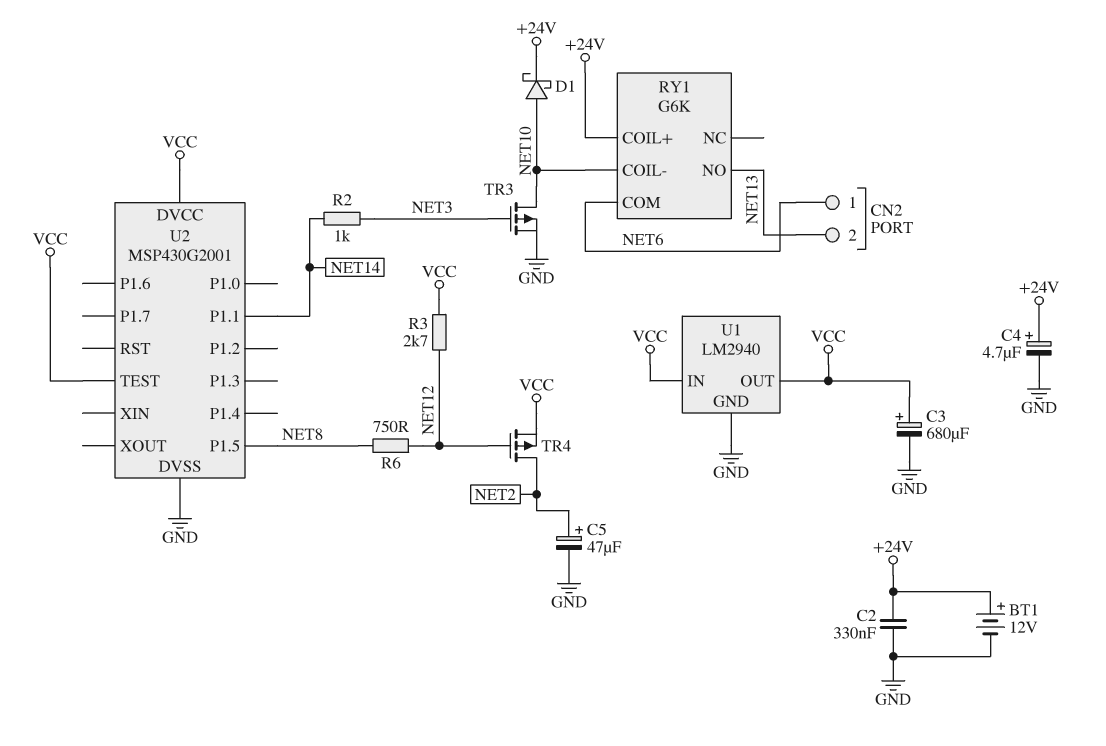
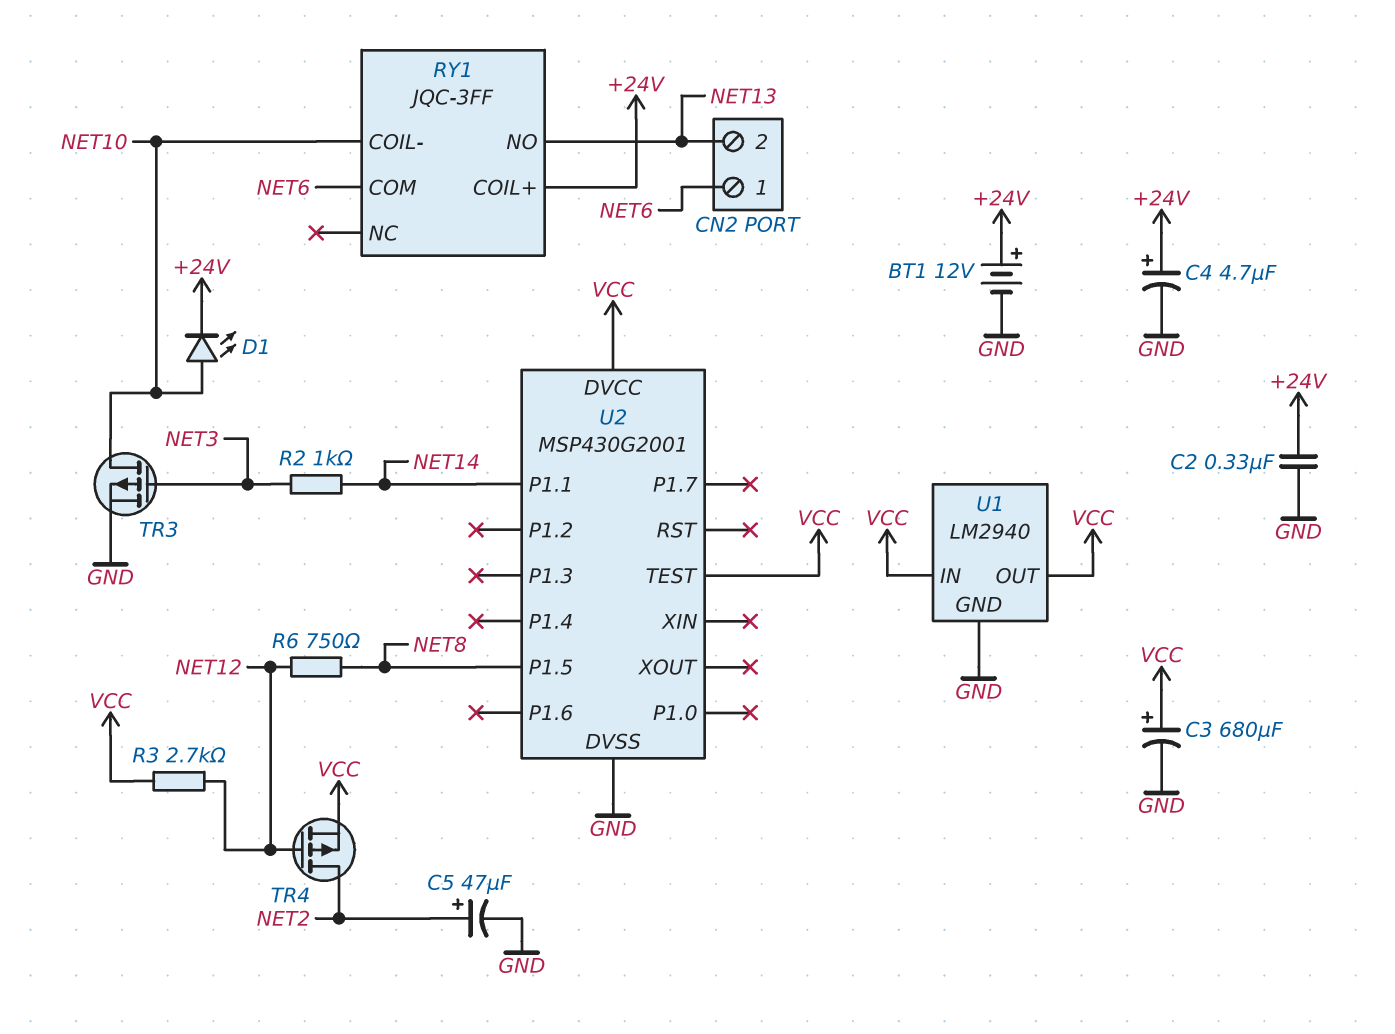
D1: schottky (A NET10, K +24V) -> LED (A NET10, K +24V)
RY1: G6K -> JQC-3FF

